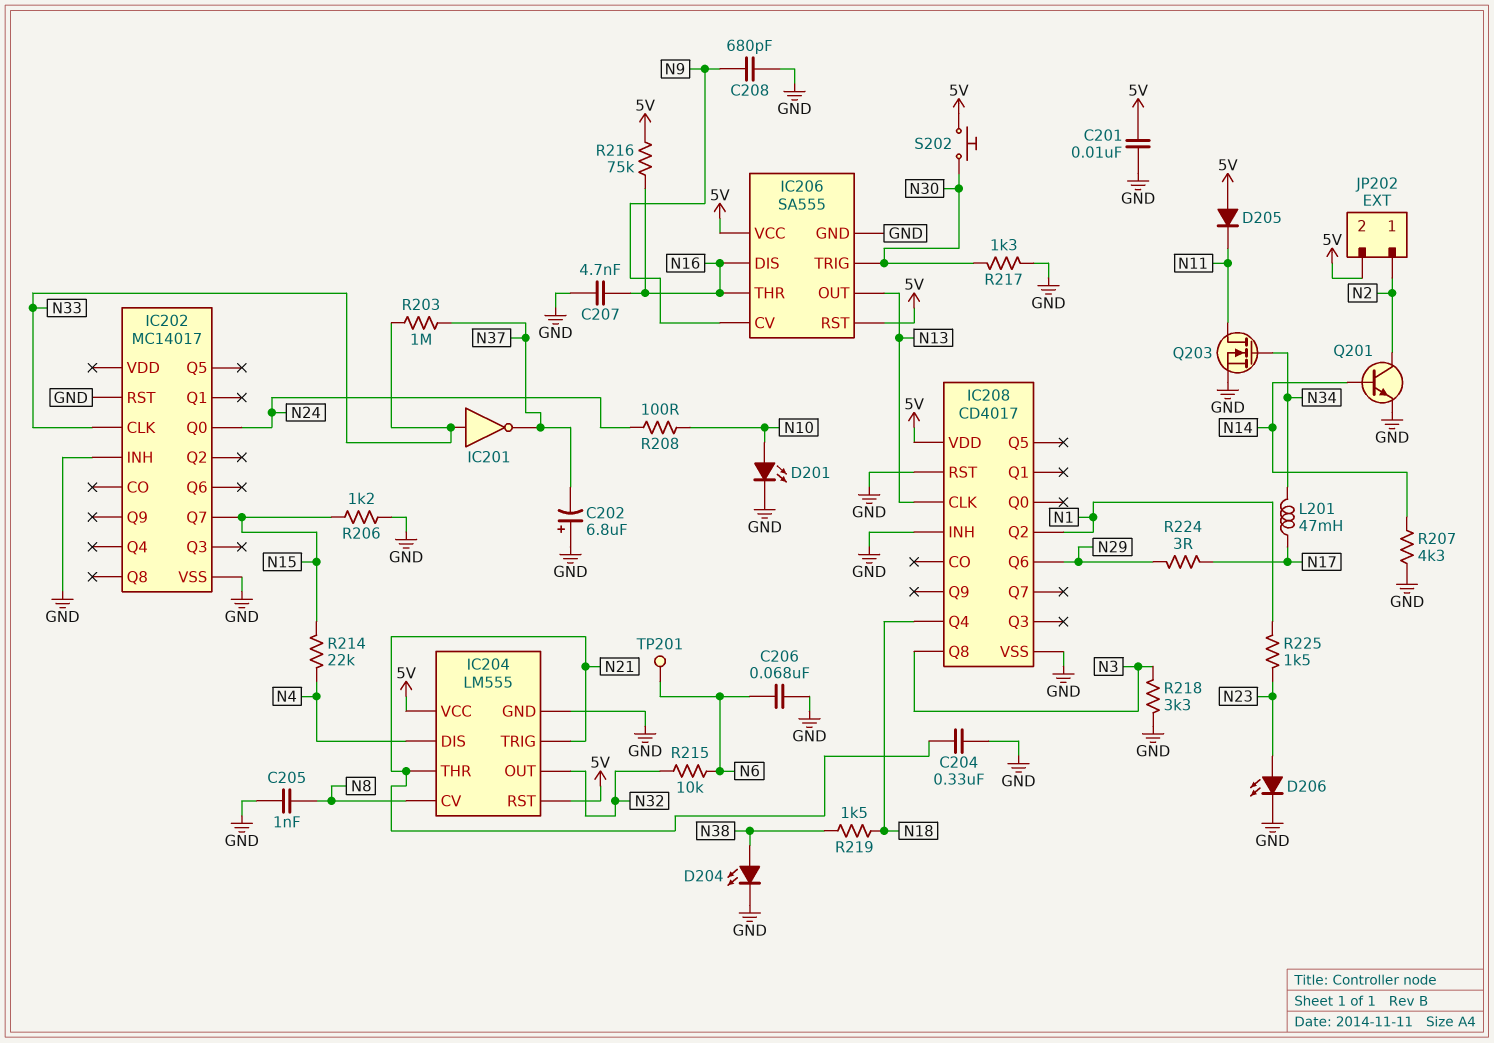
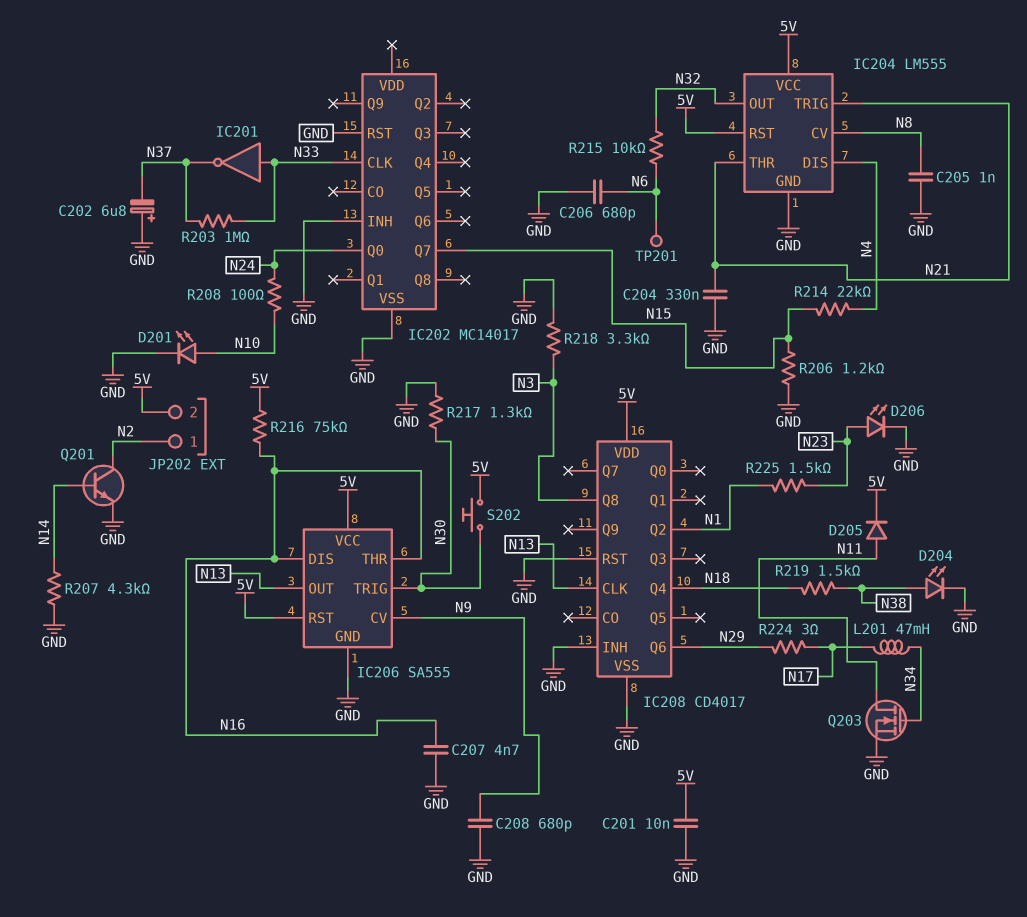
C206: 68nF (GND, N6) -> 680pF (GND, N6)
D205: diode (A 5V, K N11) -> diode (A N11, K 5V)

